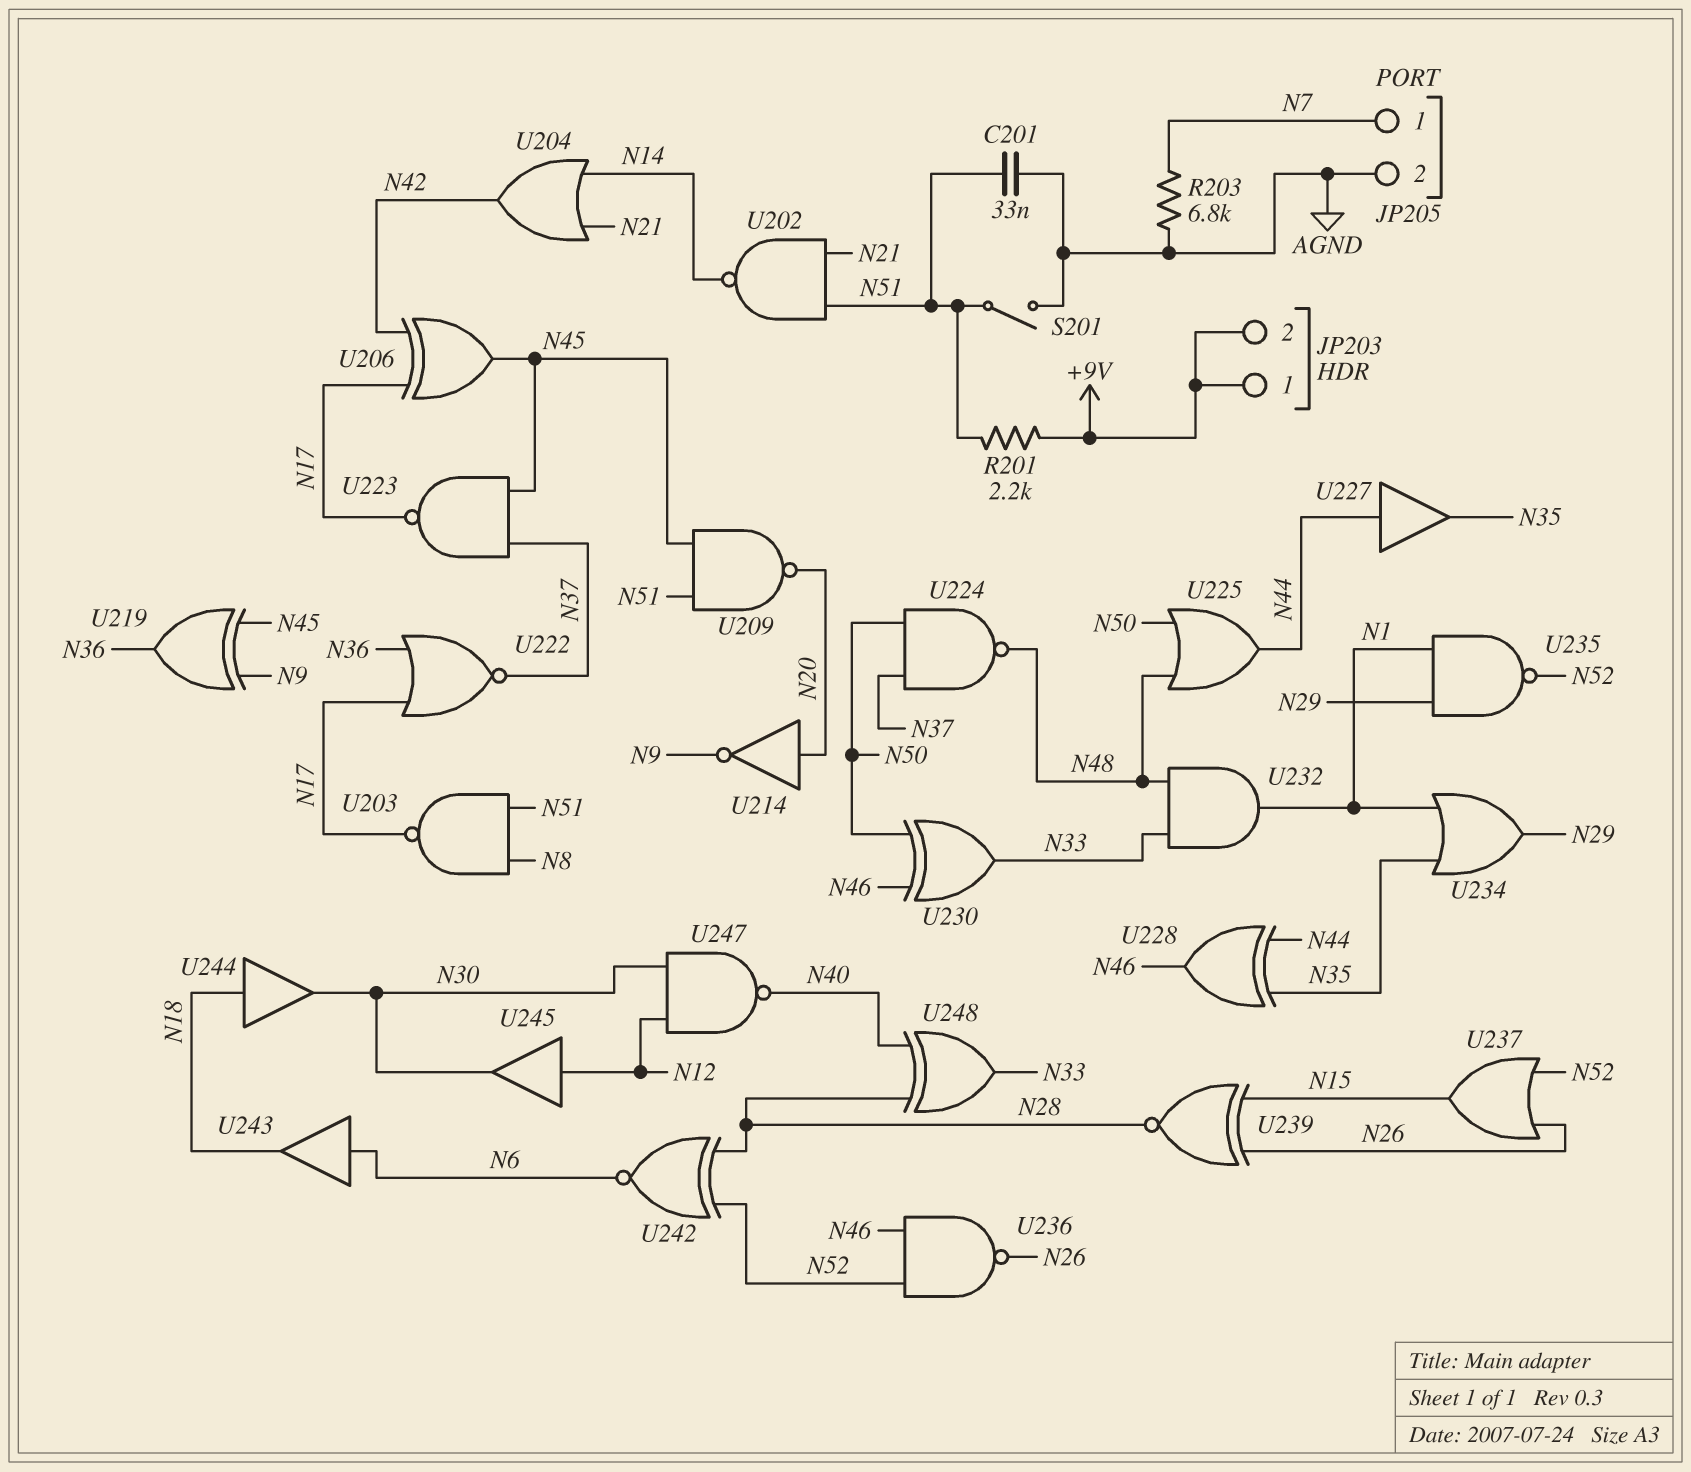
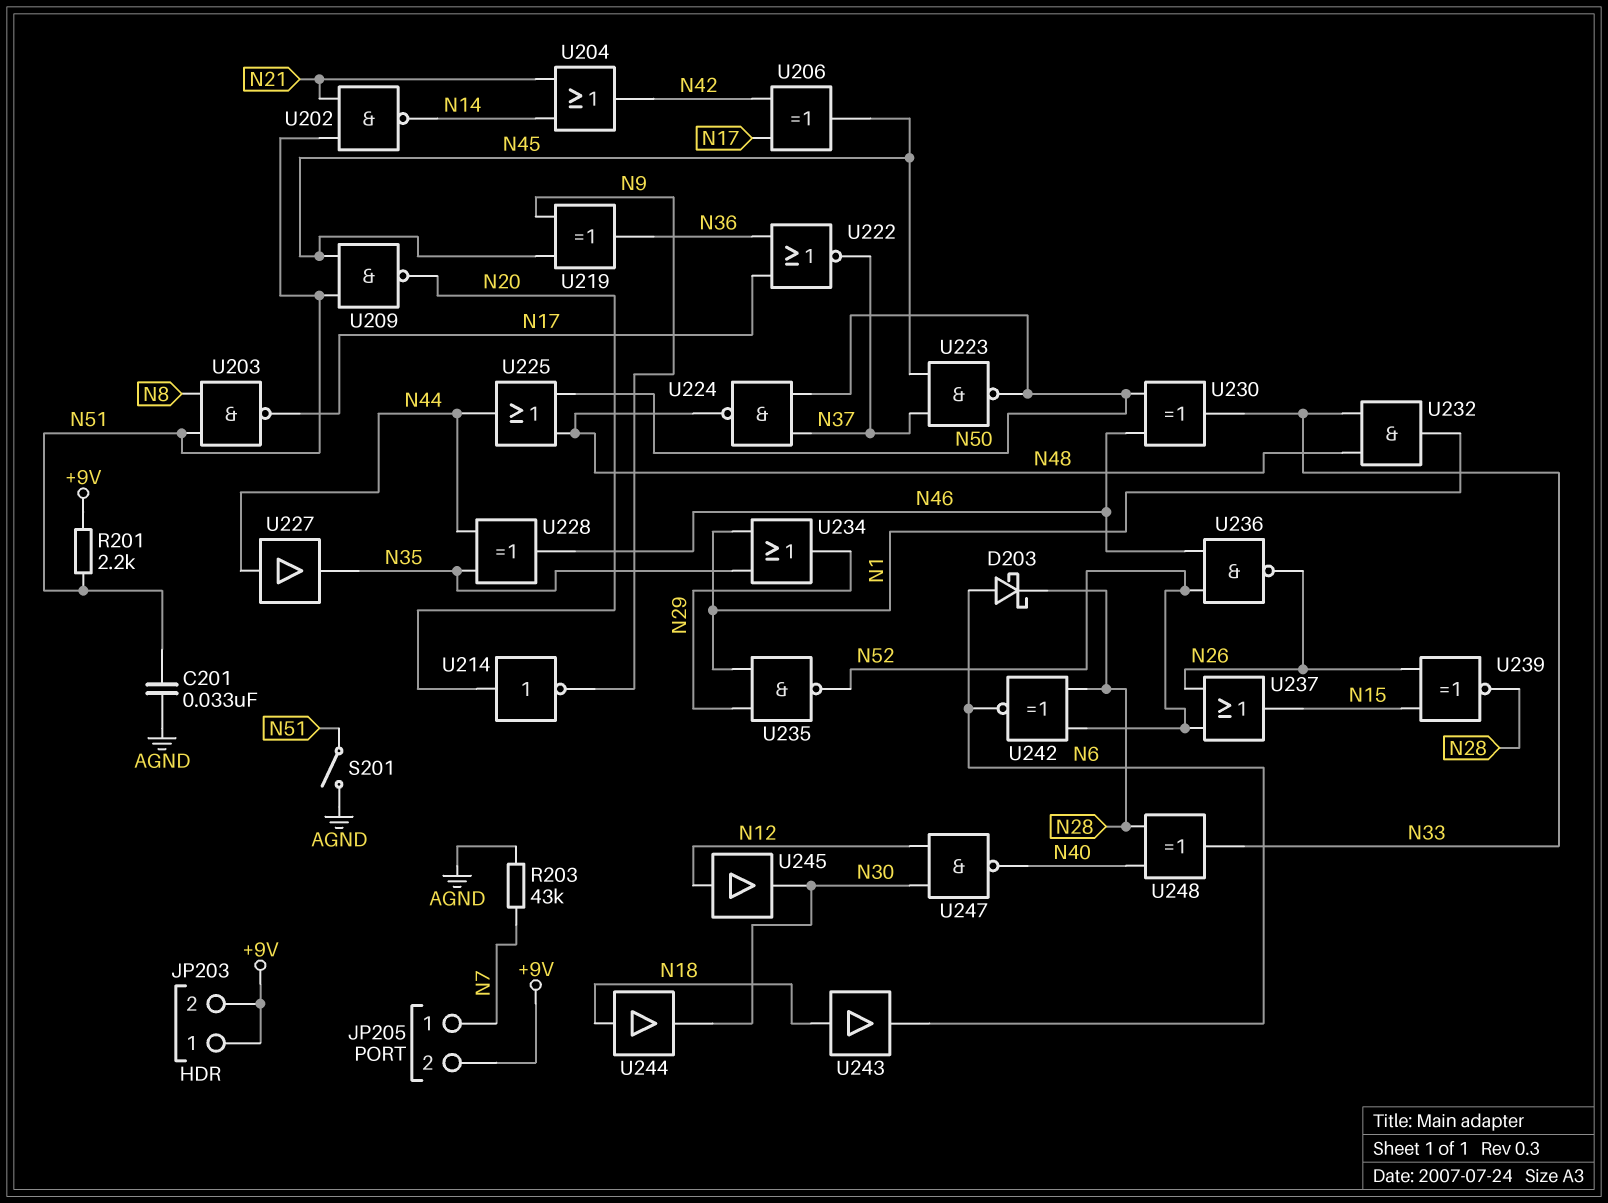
D203: none -> schottky (A N6, K N28)
JP205 pin 2: AGND -> +9V
R203: 6.8k (AGND, N7) -> 43k (AGND, N7)
U223: NAND (in N37, in N45, out N17) -> NAND (in N37, in N45, out N50)
U243: buffer (in N6, out N18) -> buffer (in N18, out N6)

